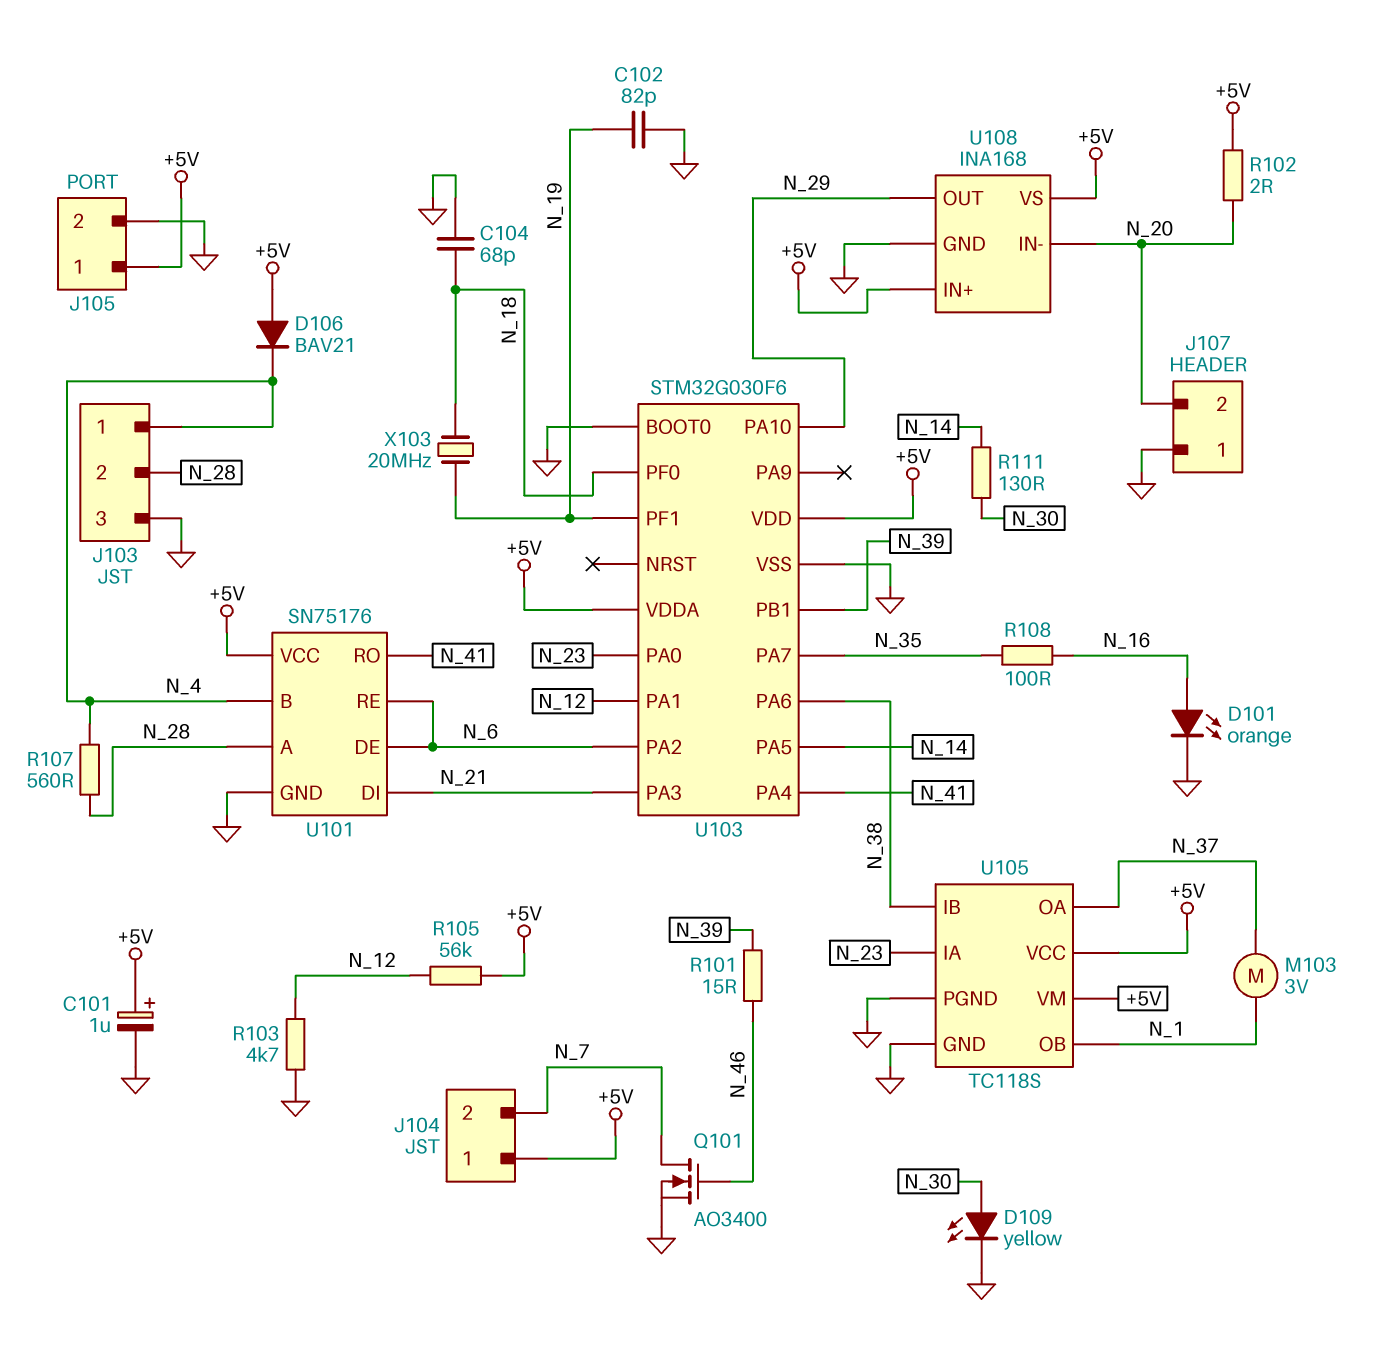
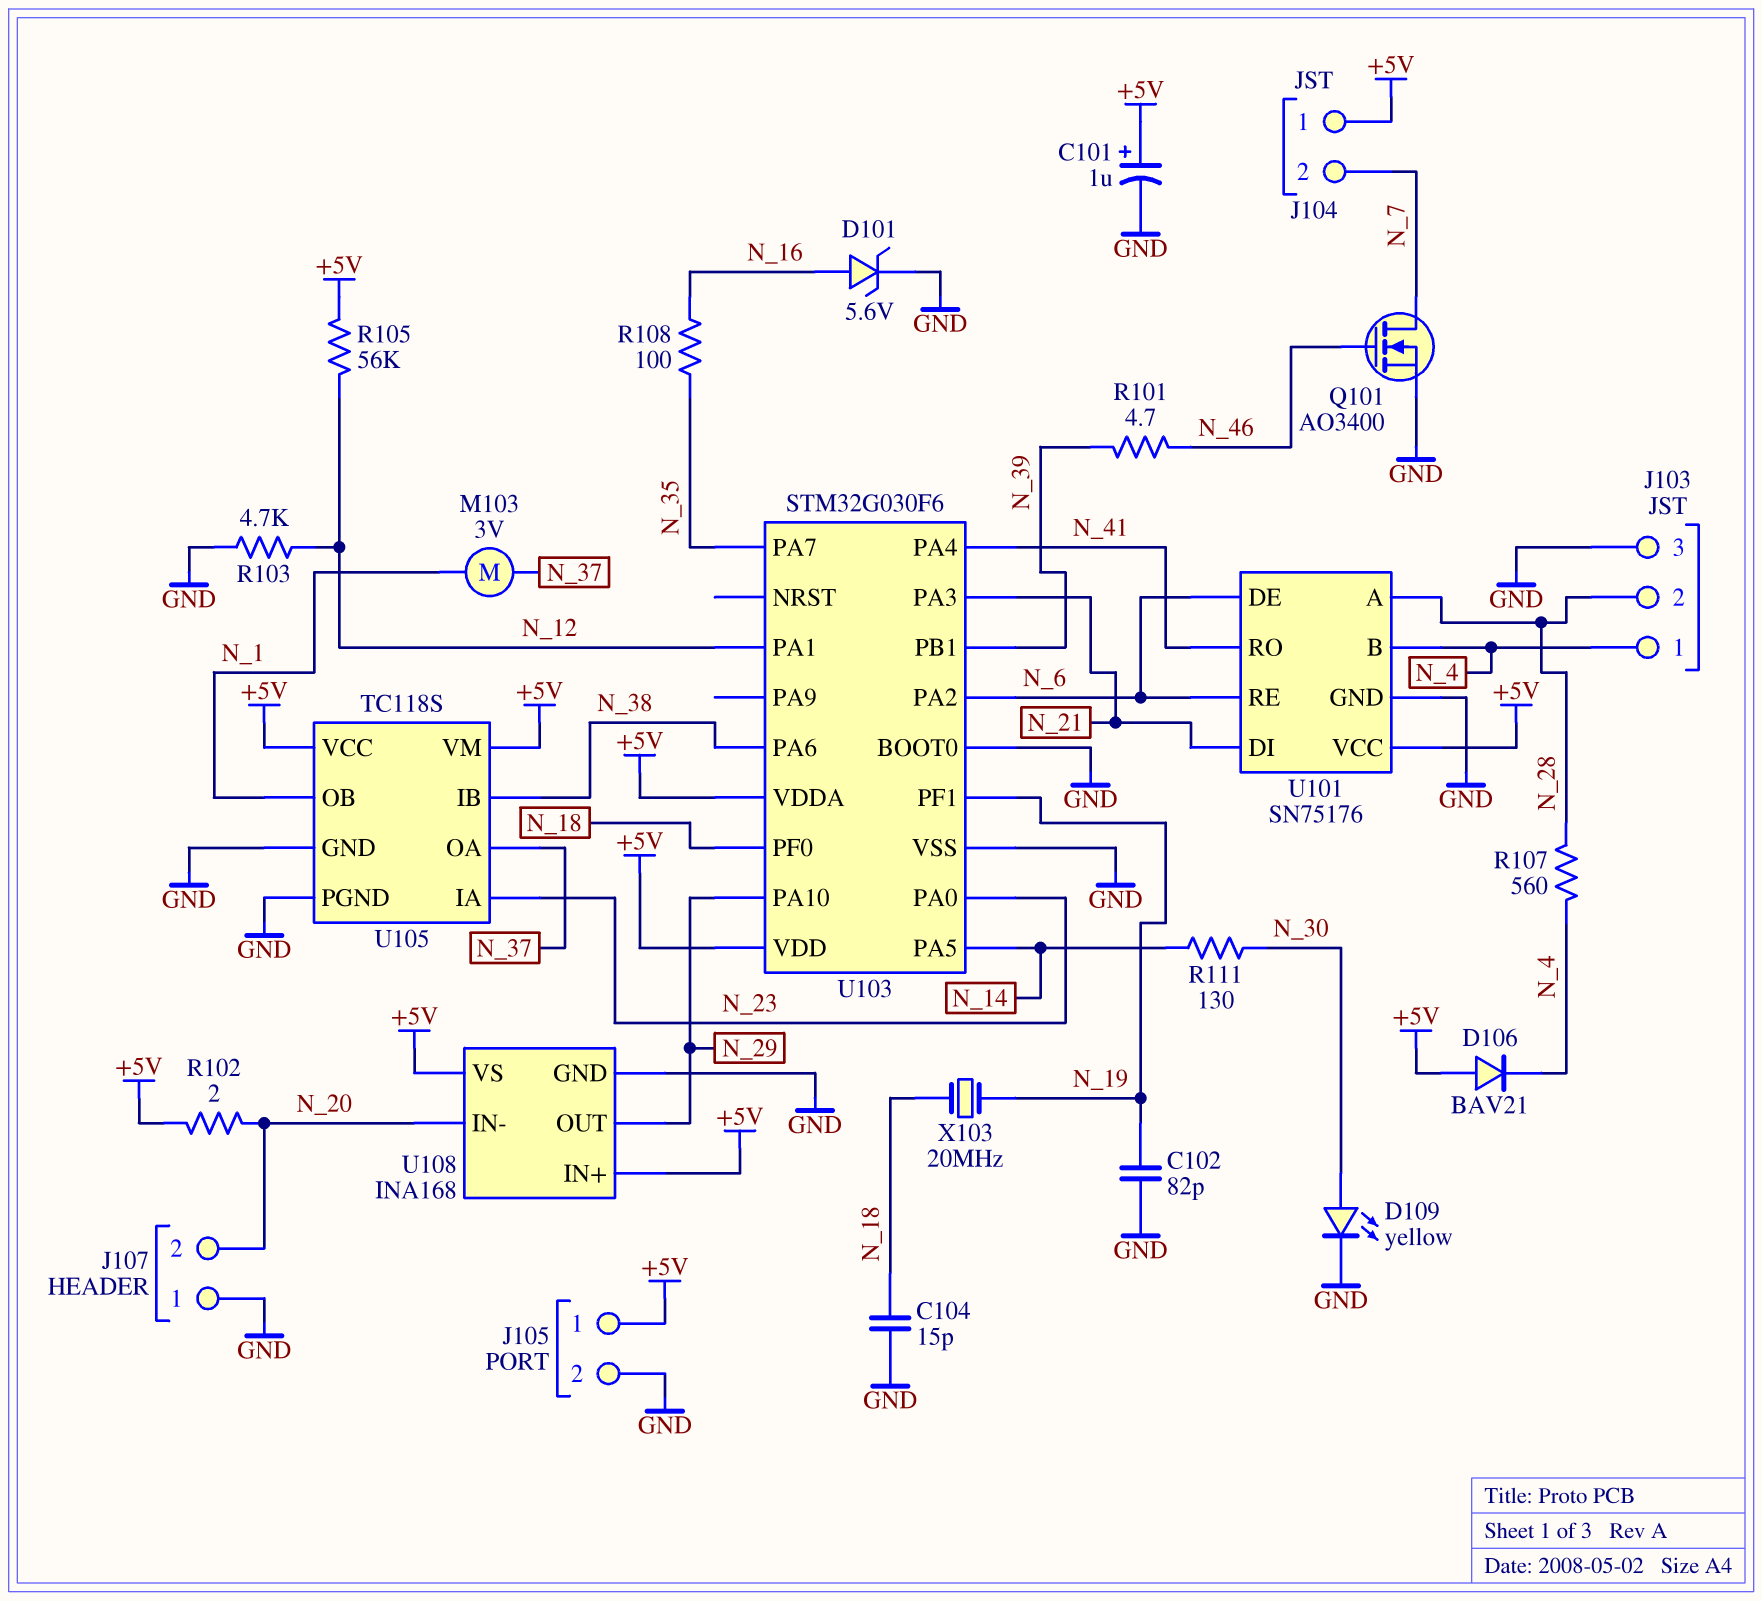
C104: 68pF (GND, N_18) -> 15pF (GND, N_18)
D101: LED orange (A N_16, K GND) -> zener 5.6V (A N_16, K GND)
R101: 15 (N_39, N_46) -> 4.7 (N_39, N_46)

